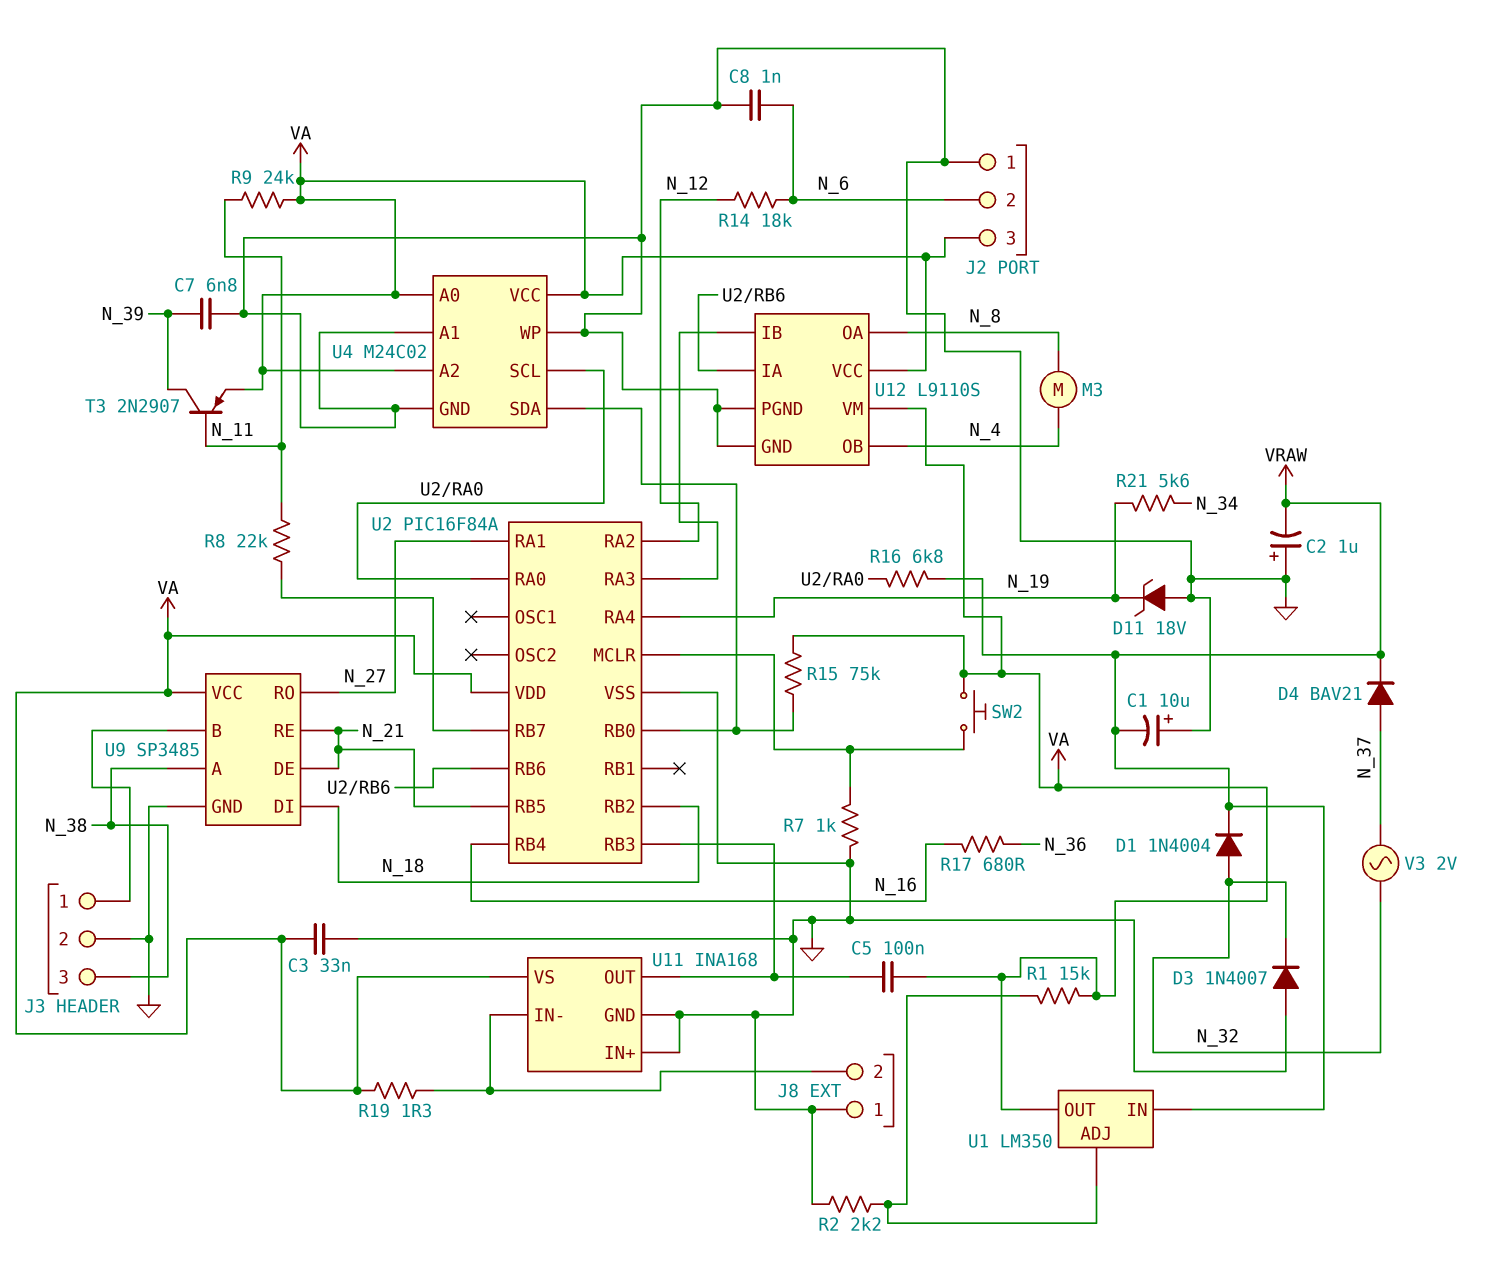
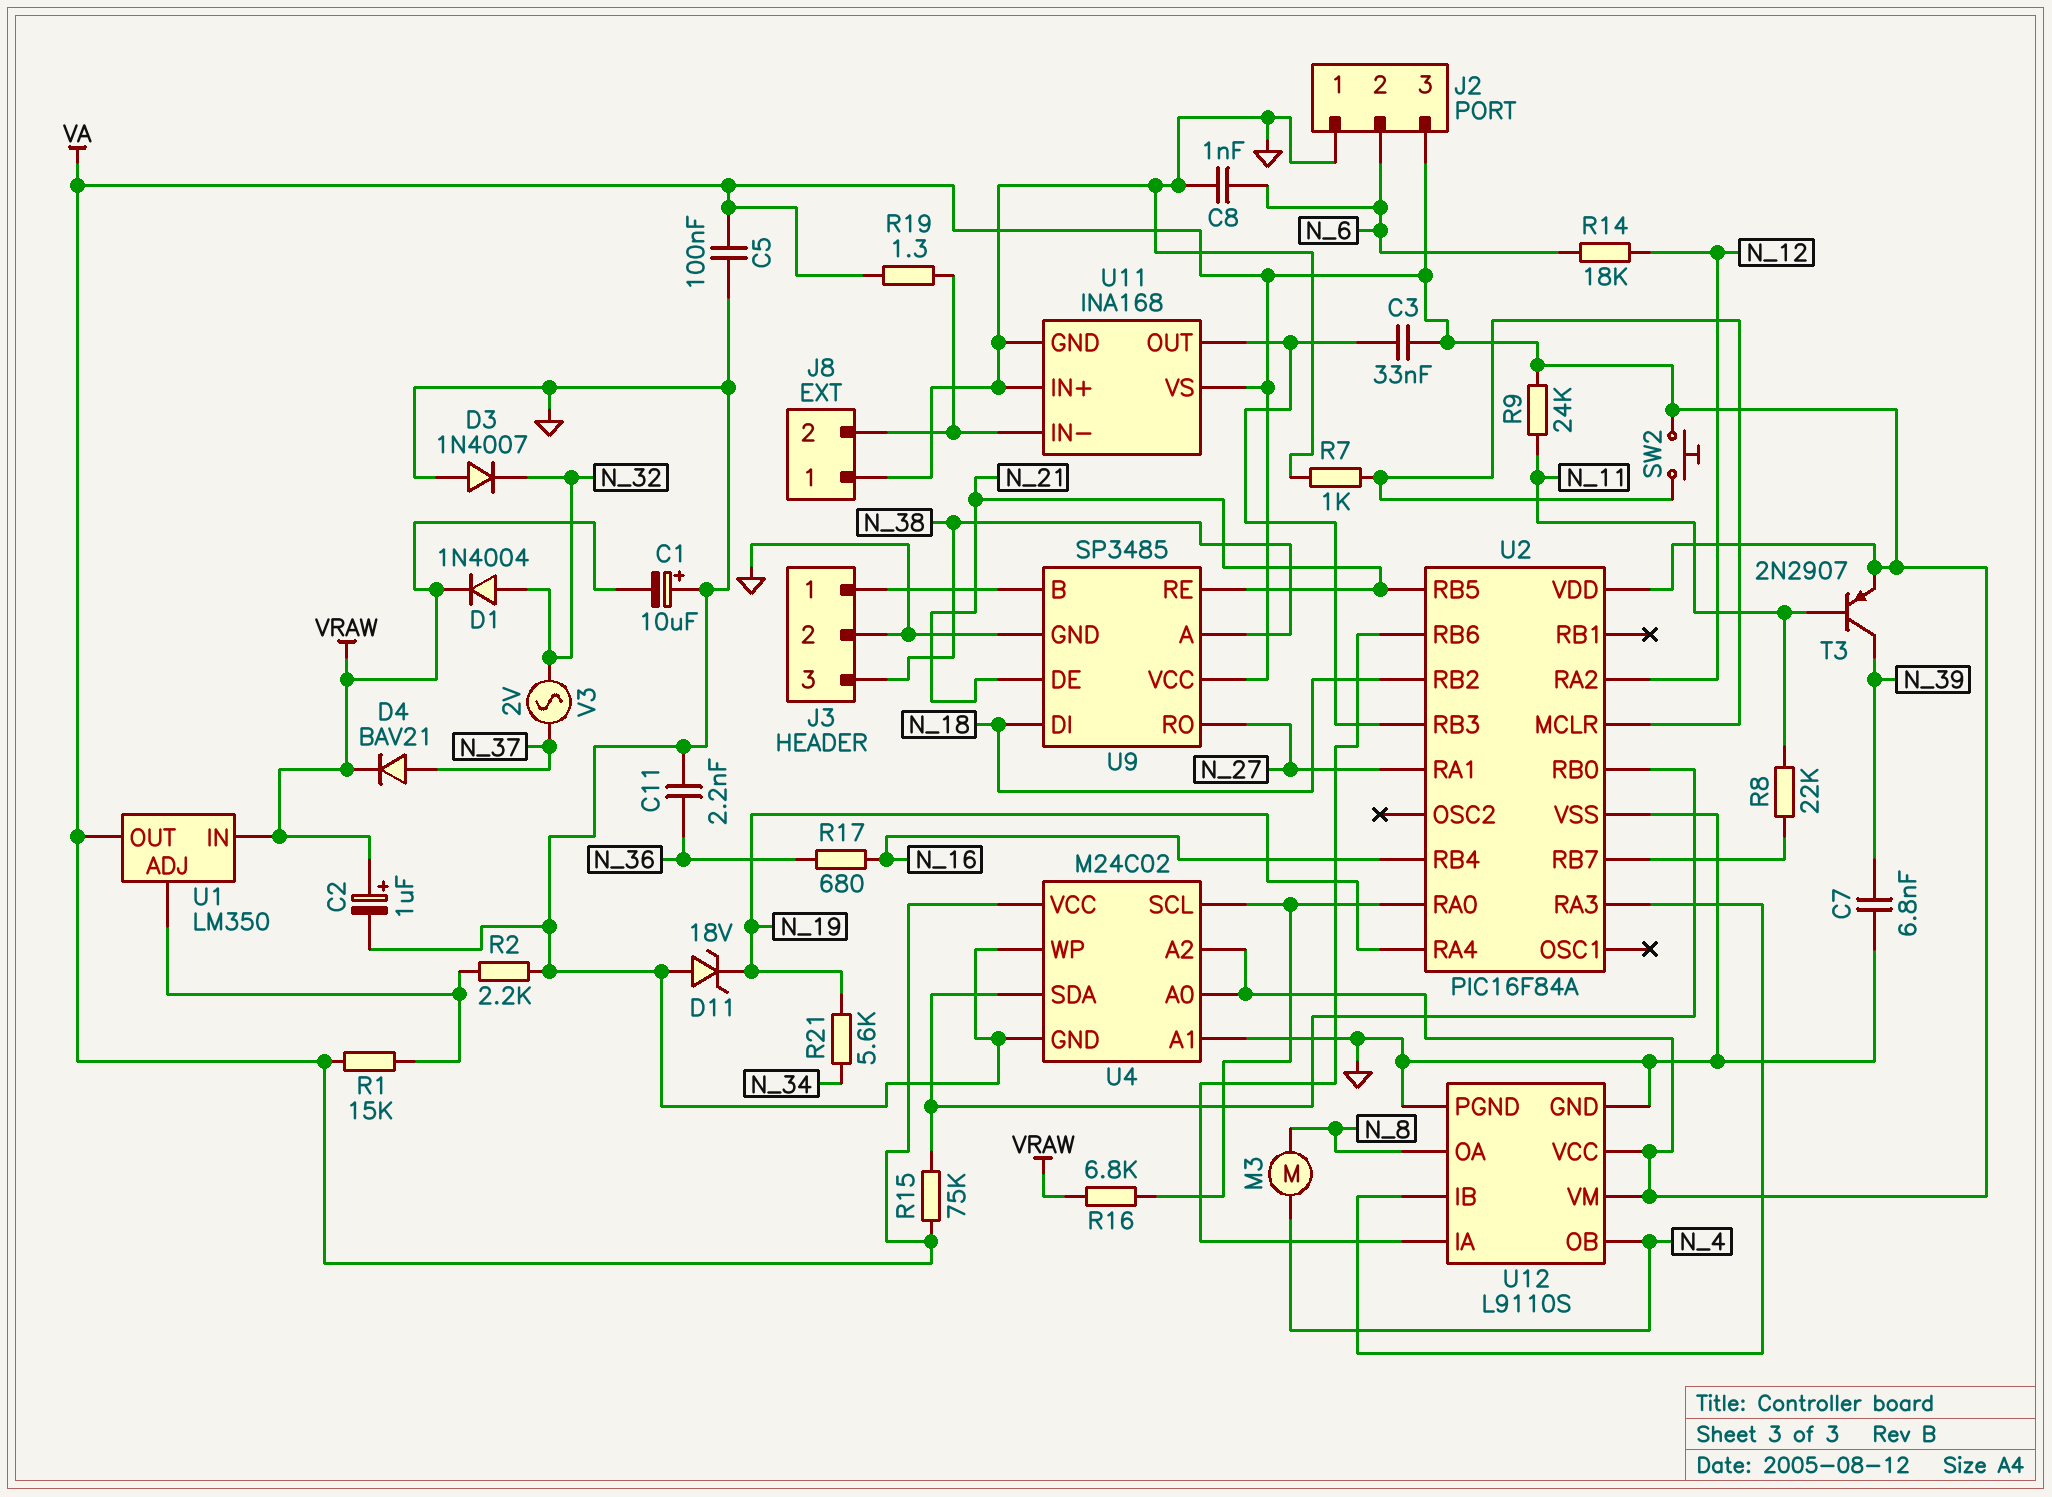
C2: 1uF (plus GND, minus VRAW) -> 1uF (plus VRAW, minus GND)
C3: 33nF (GND, VA) -> 33nF (U2/RB3, VA)
C5: 100nF (U2/RB3, VA) -> 100nF (GND, VA)
C11: none -> 2.2nF (GND, N_36)

